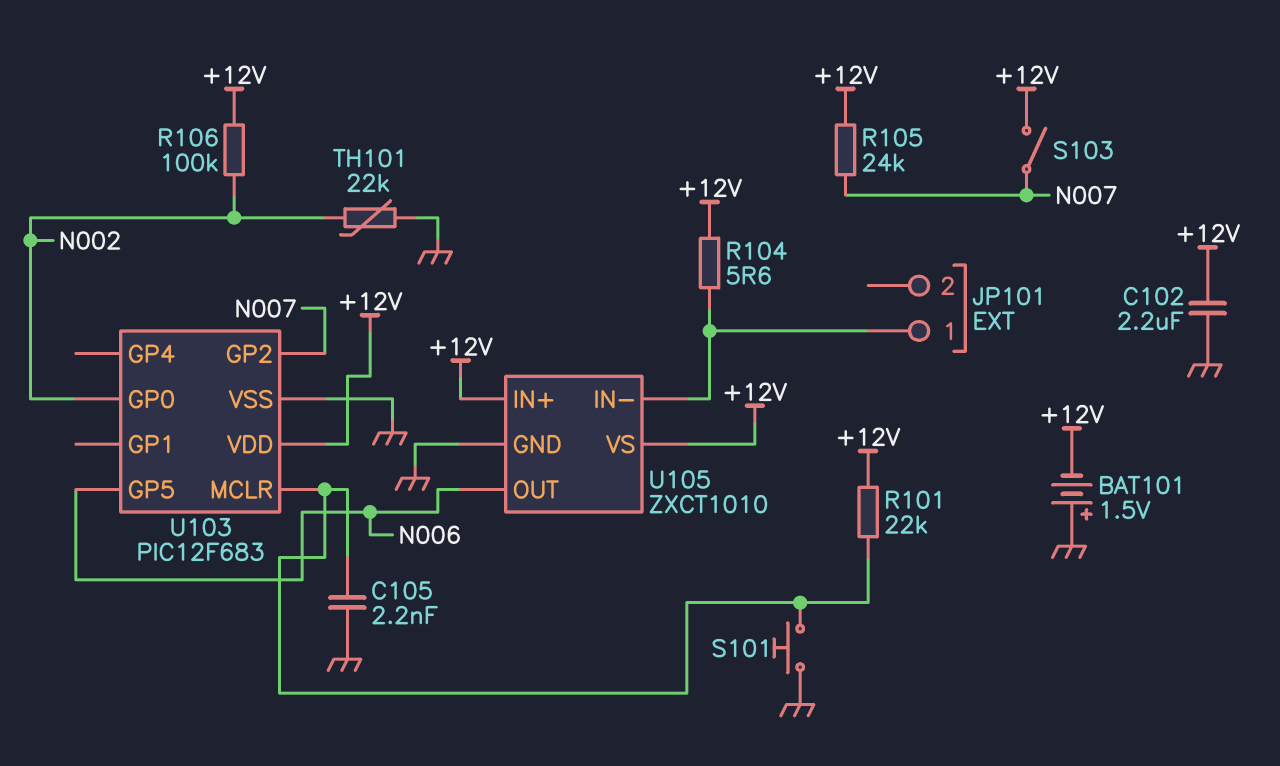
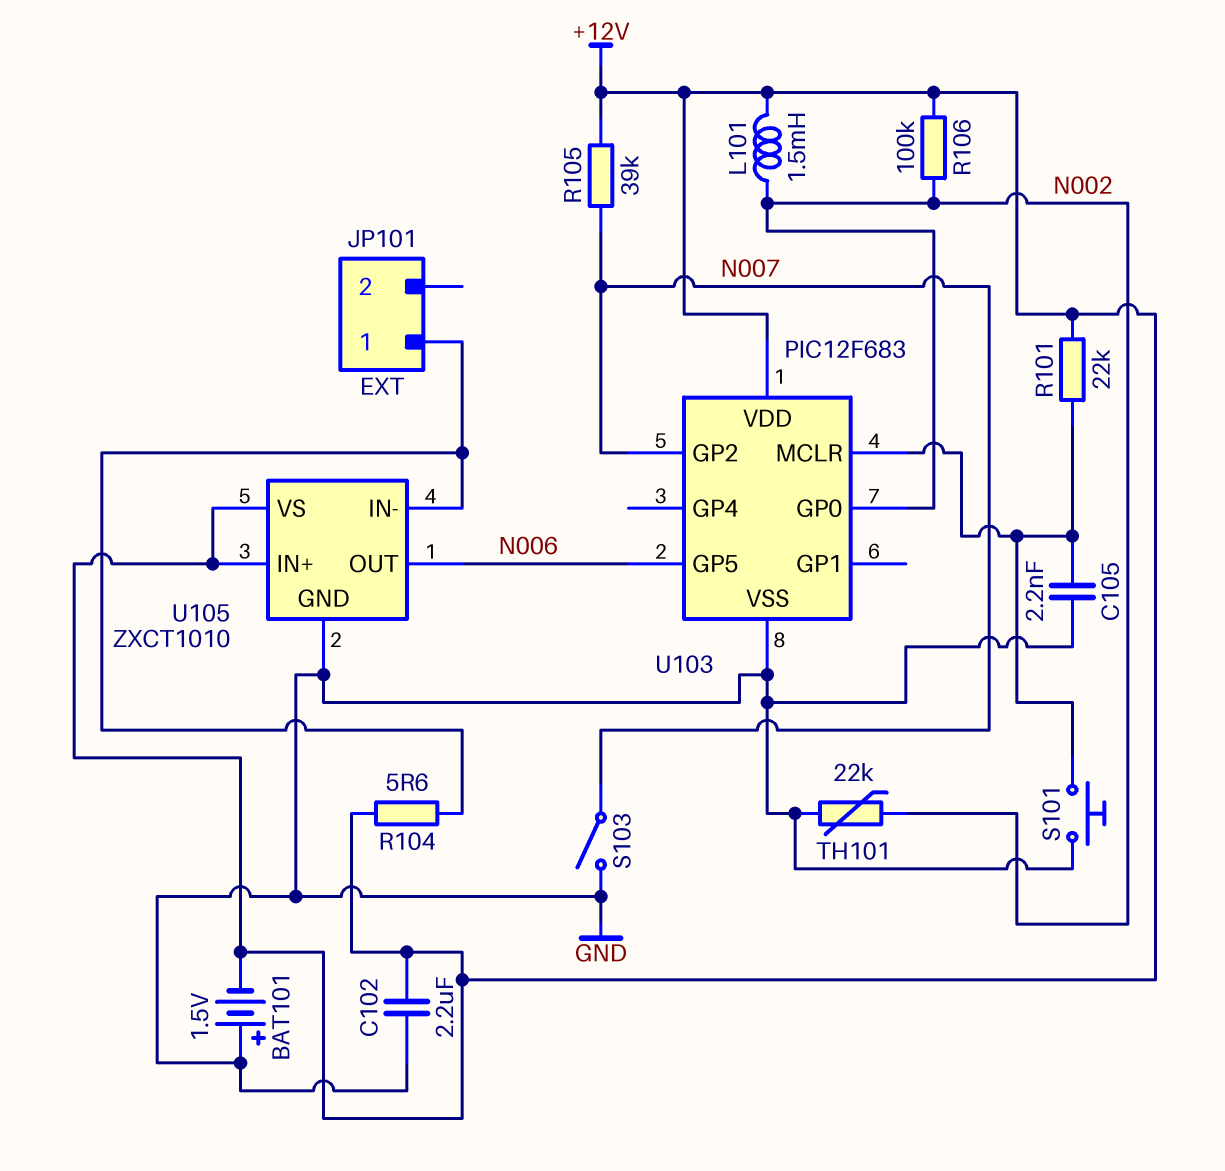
L101: none -> 1.5mH (+12V, N002)
R105: 24k (+12V, N007) -> 39k (+12V, N007)
S103: switch (+12V, N007) -> switch (GND, N007)

